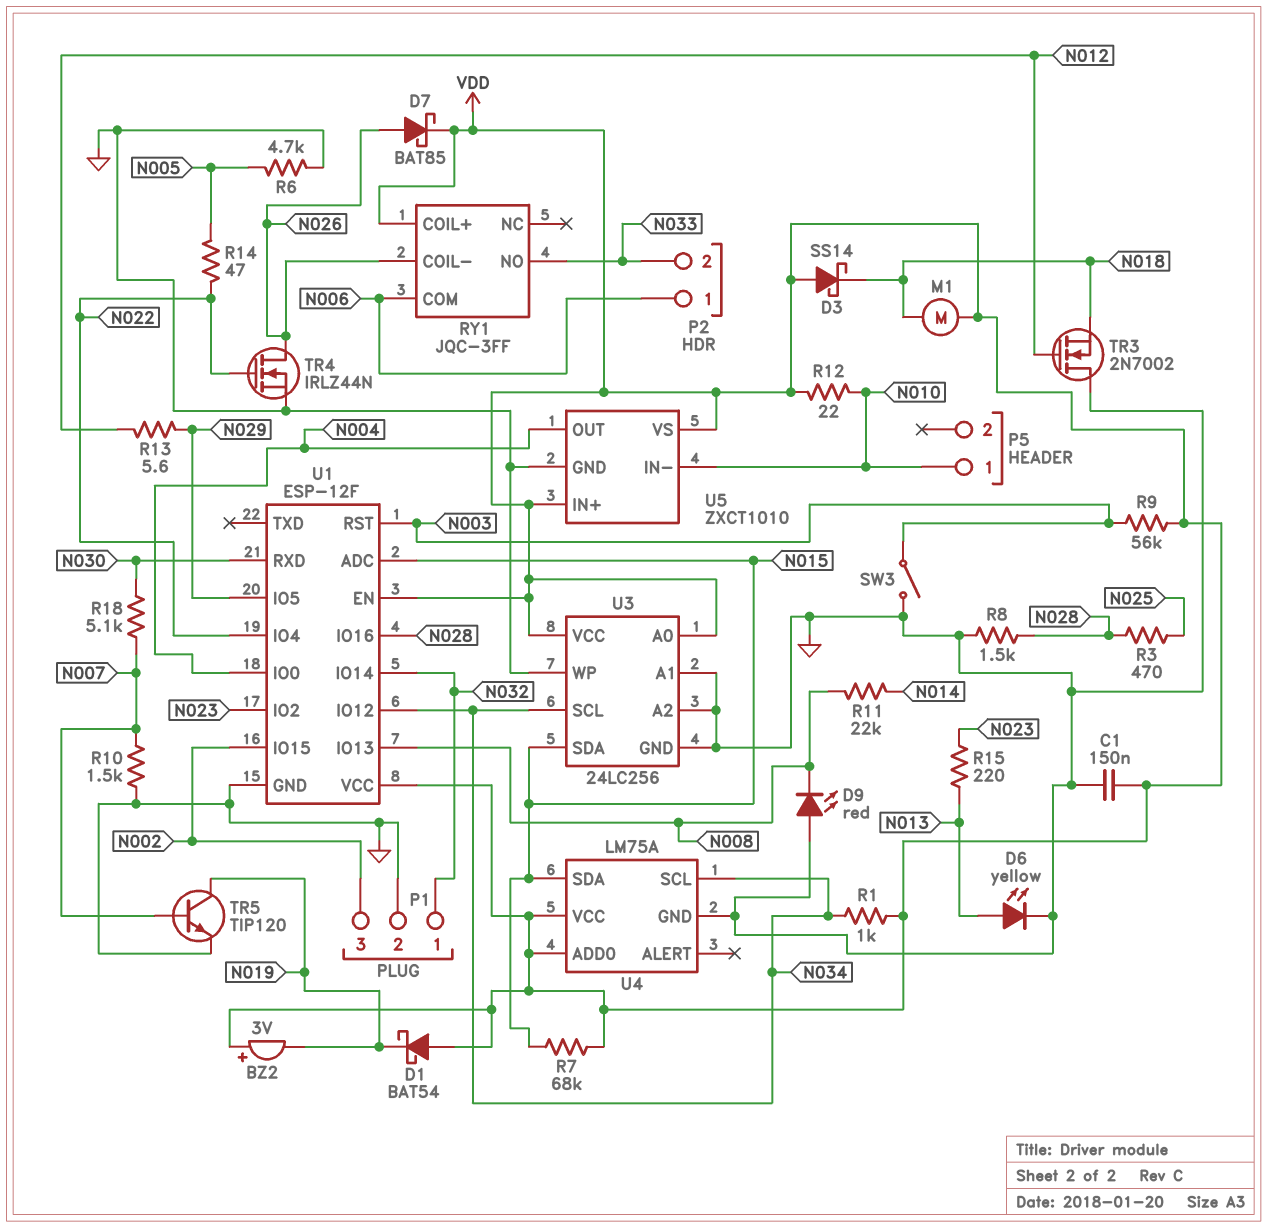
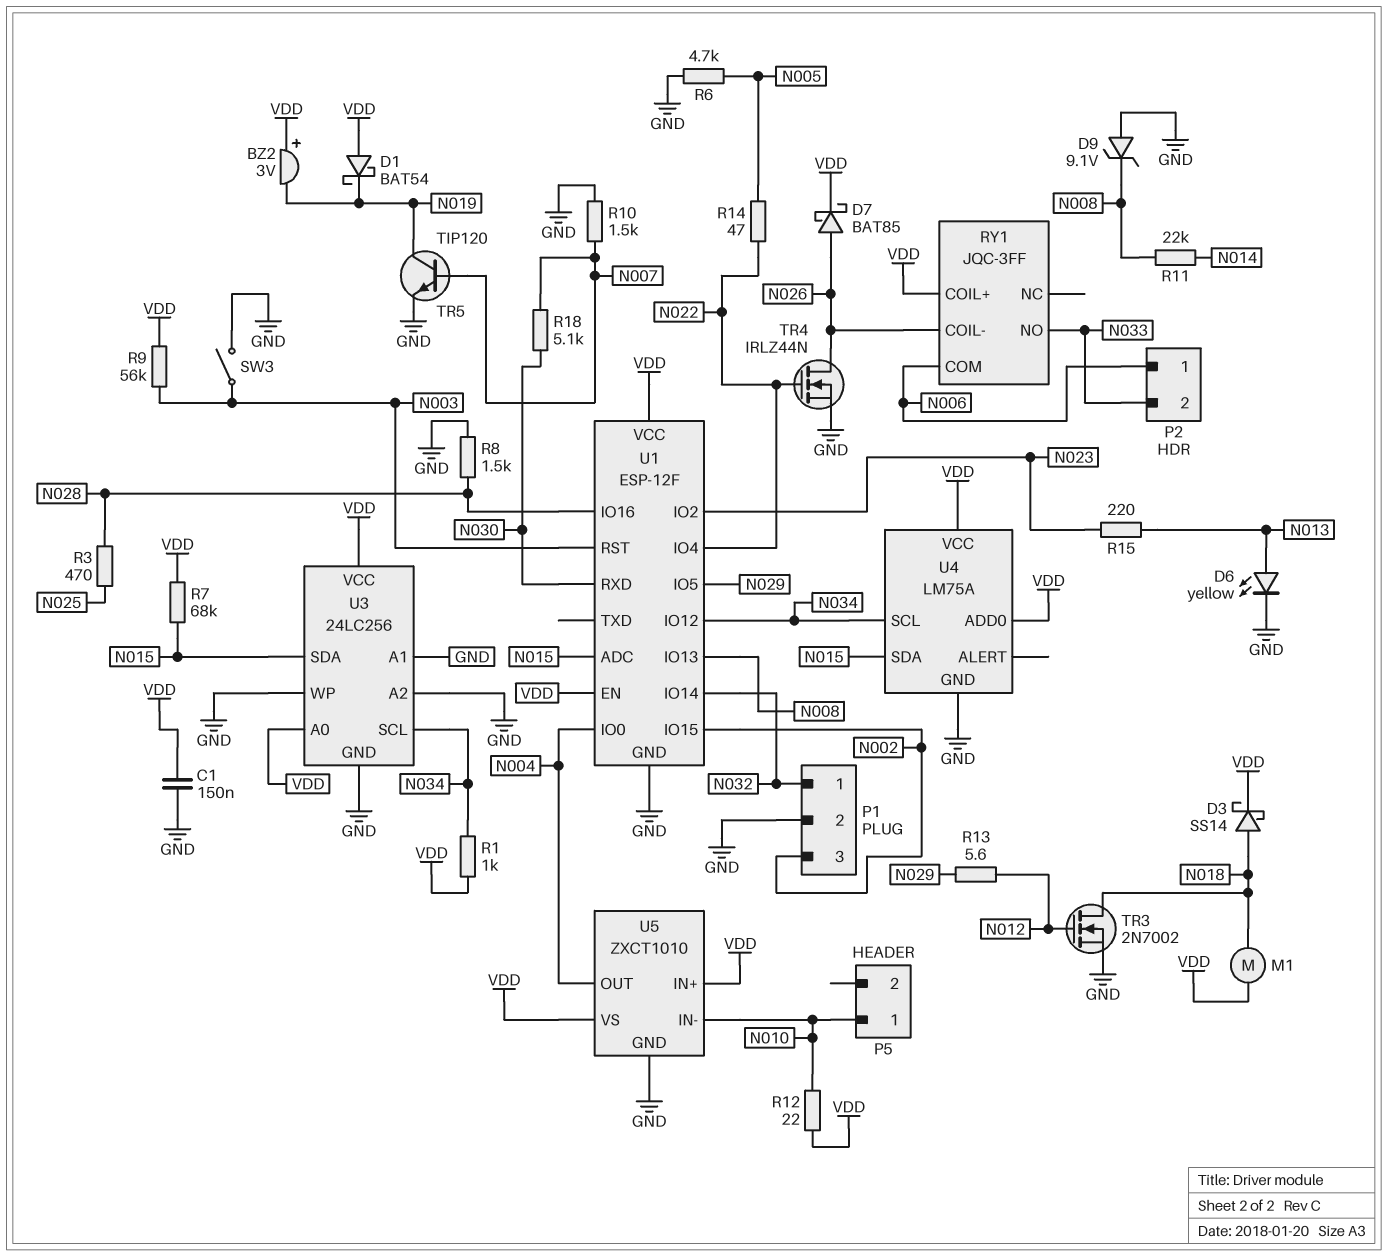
D3: schottky SS14 (A VDD, K N018) -> schottky SS14 (A N018, K VDD)
D9: LED red (A GND, K N008) -> zener 9.1V (A GND, K N008)
TR3: NMOS 2N7002 (G N012, D GND, S N018) -> NMOS 2N7002 (G N012, D N018, S GND)

